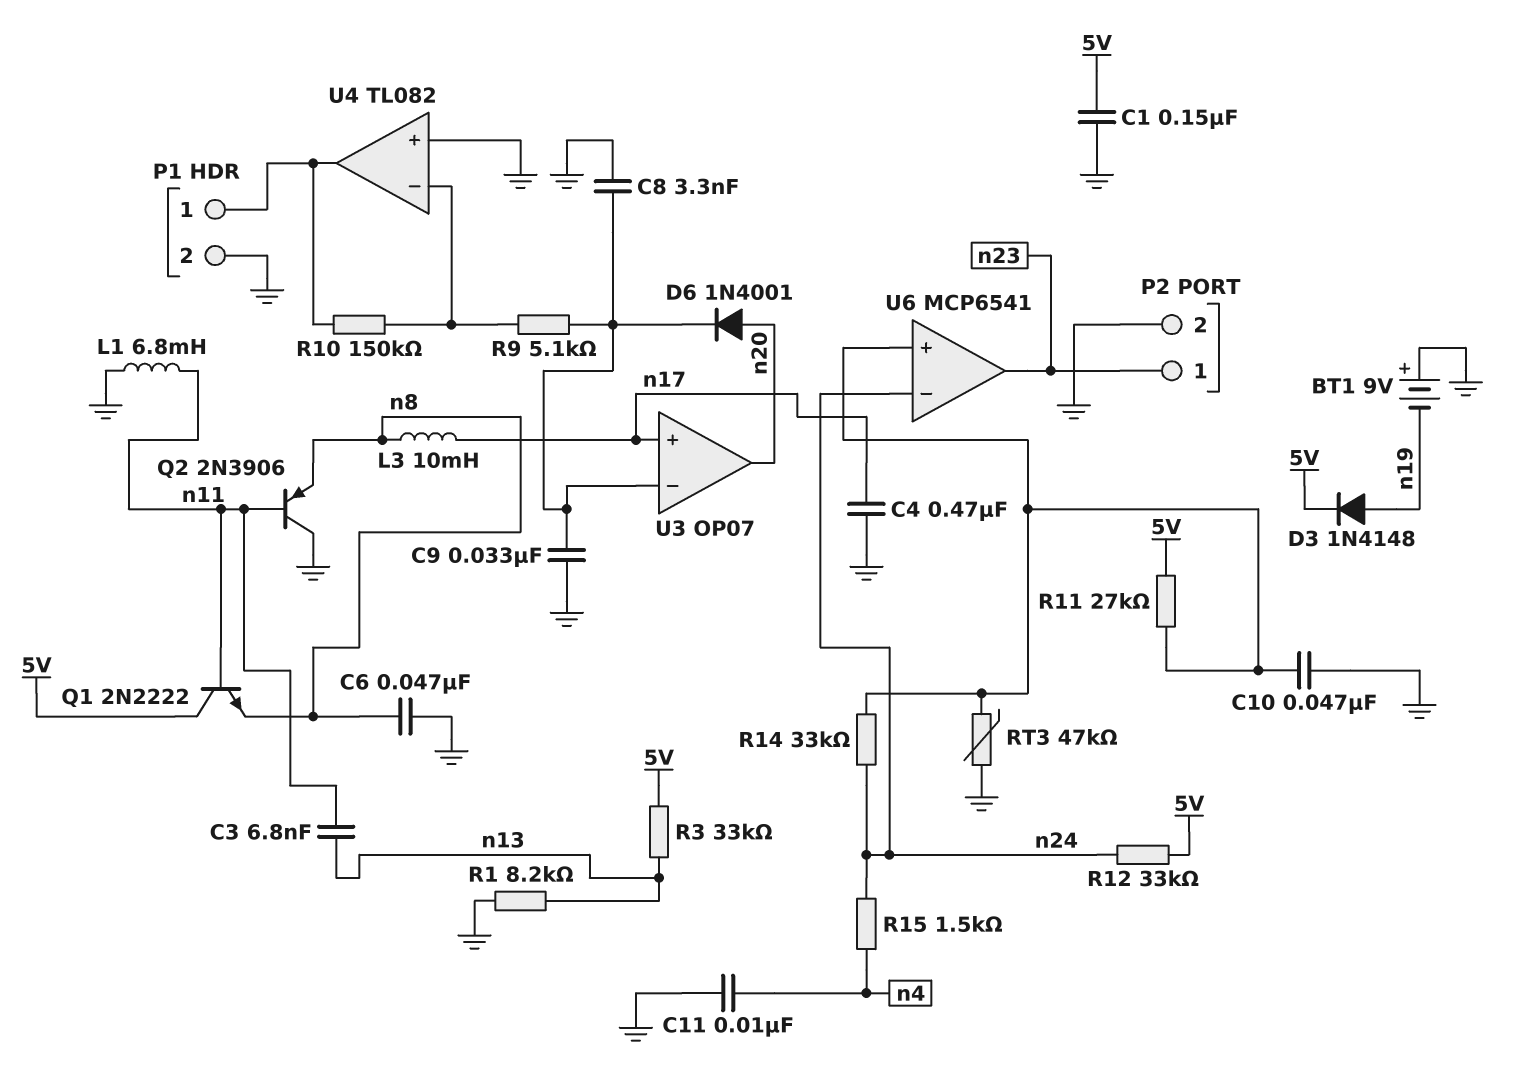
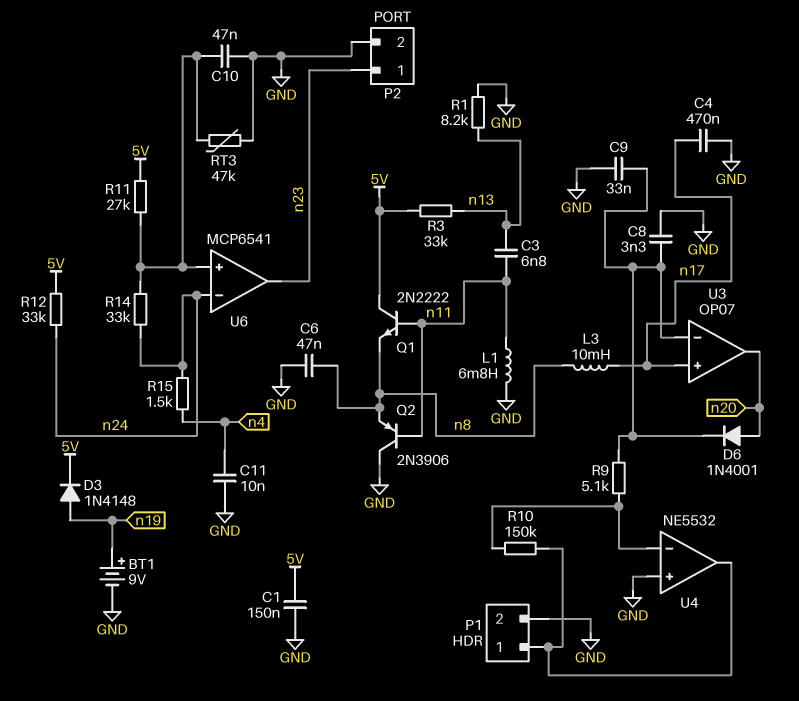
BT1: 9V (plus GND, minus n19) -> 9V (plus n19, minus GND)
U4: TL082 -> NE5532

